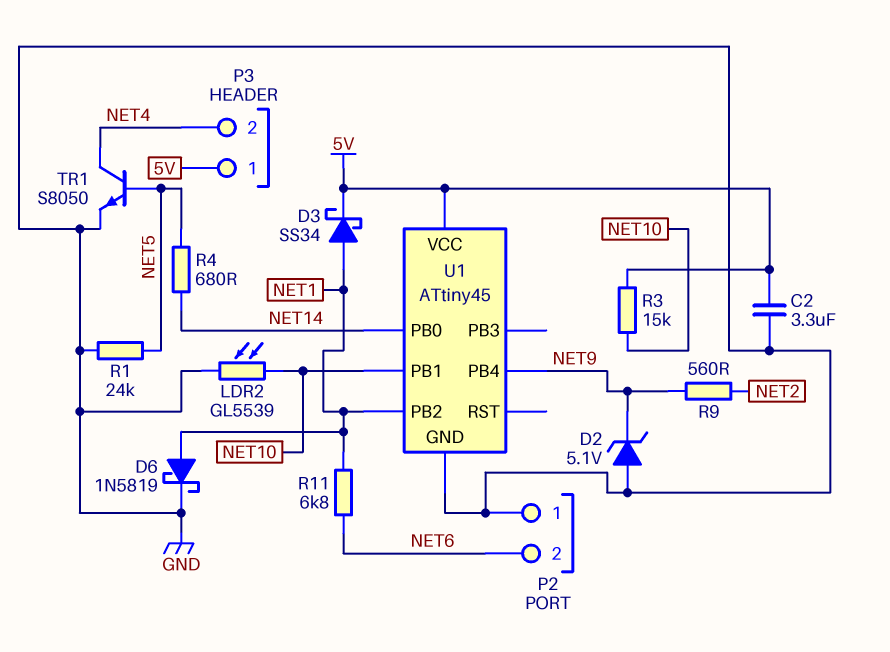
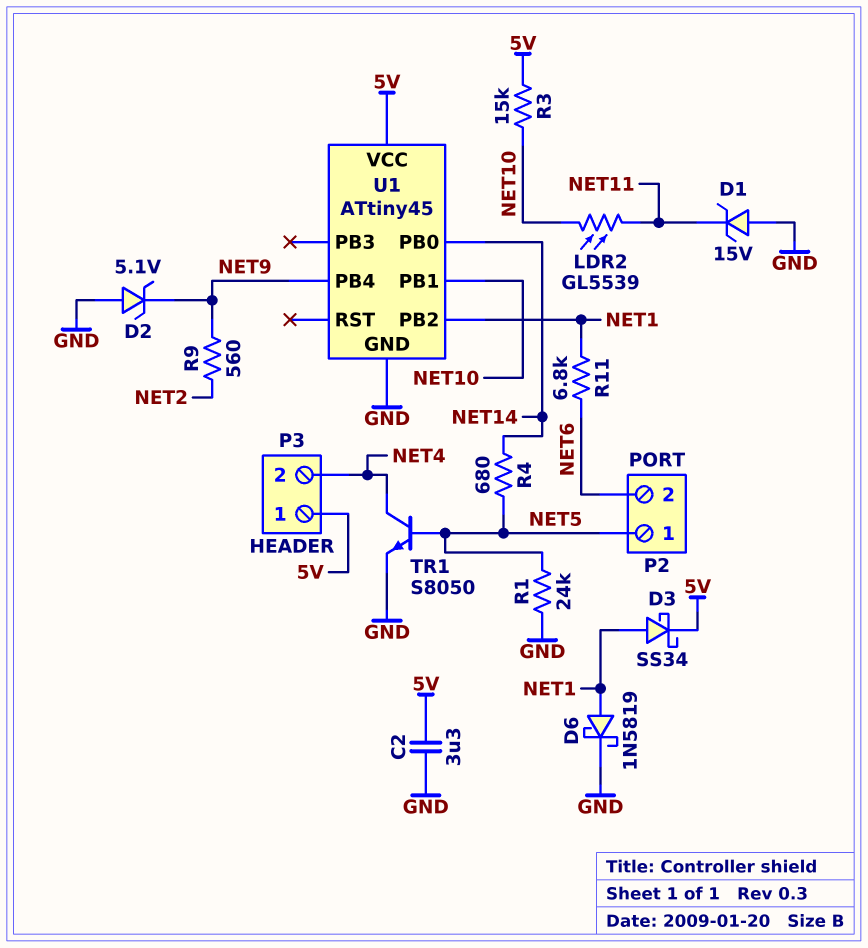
D1: none -> zener 15V (A GND, K NET11)
LDR2: GL5539 (GND, NET10) -> GL5539 (NET10, NET11)
P2 pin 1: GND -> NET5

